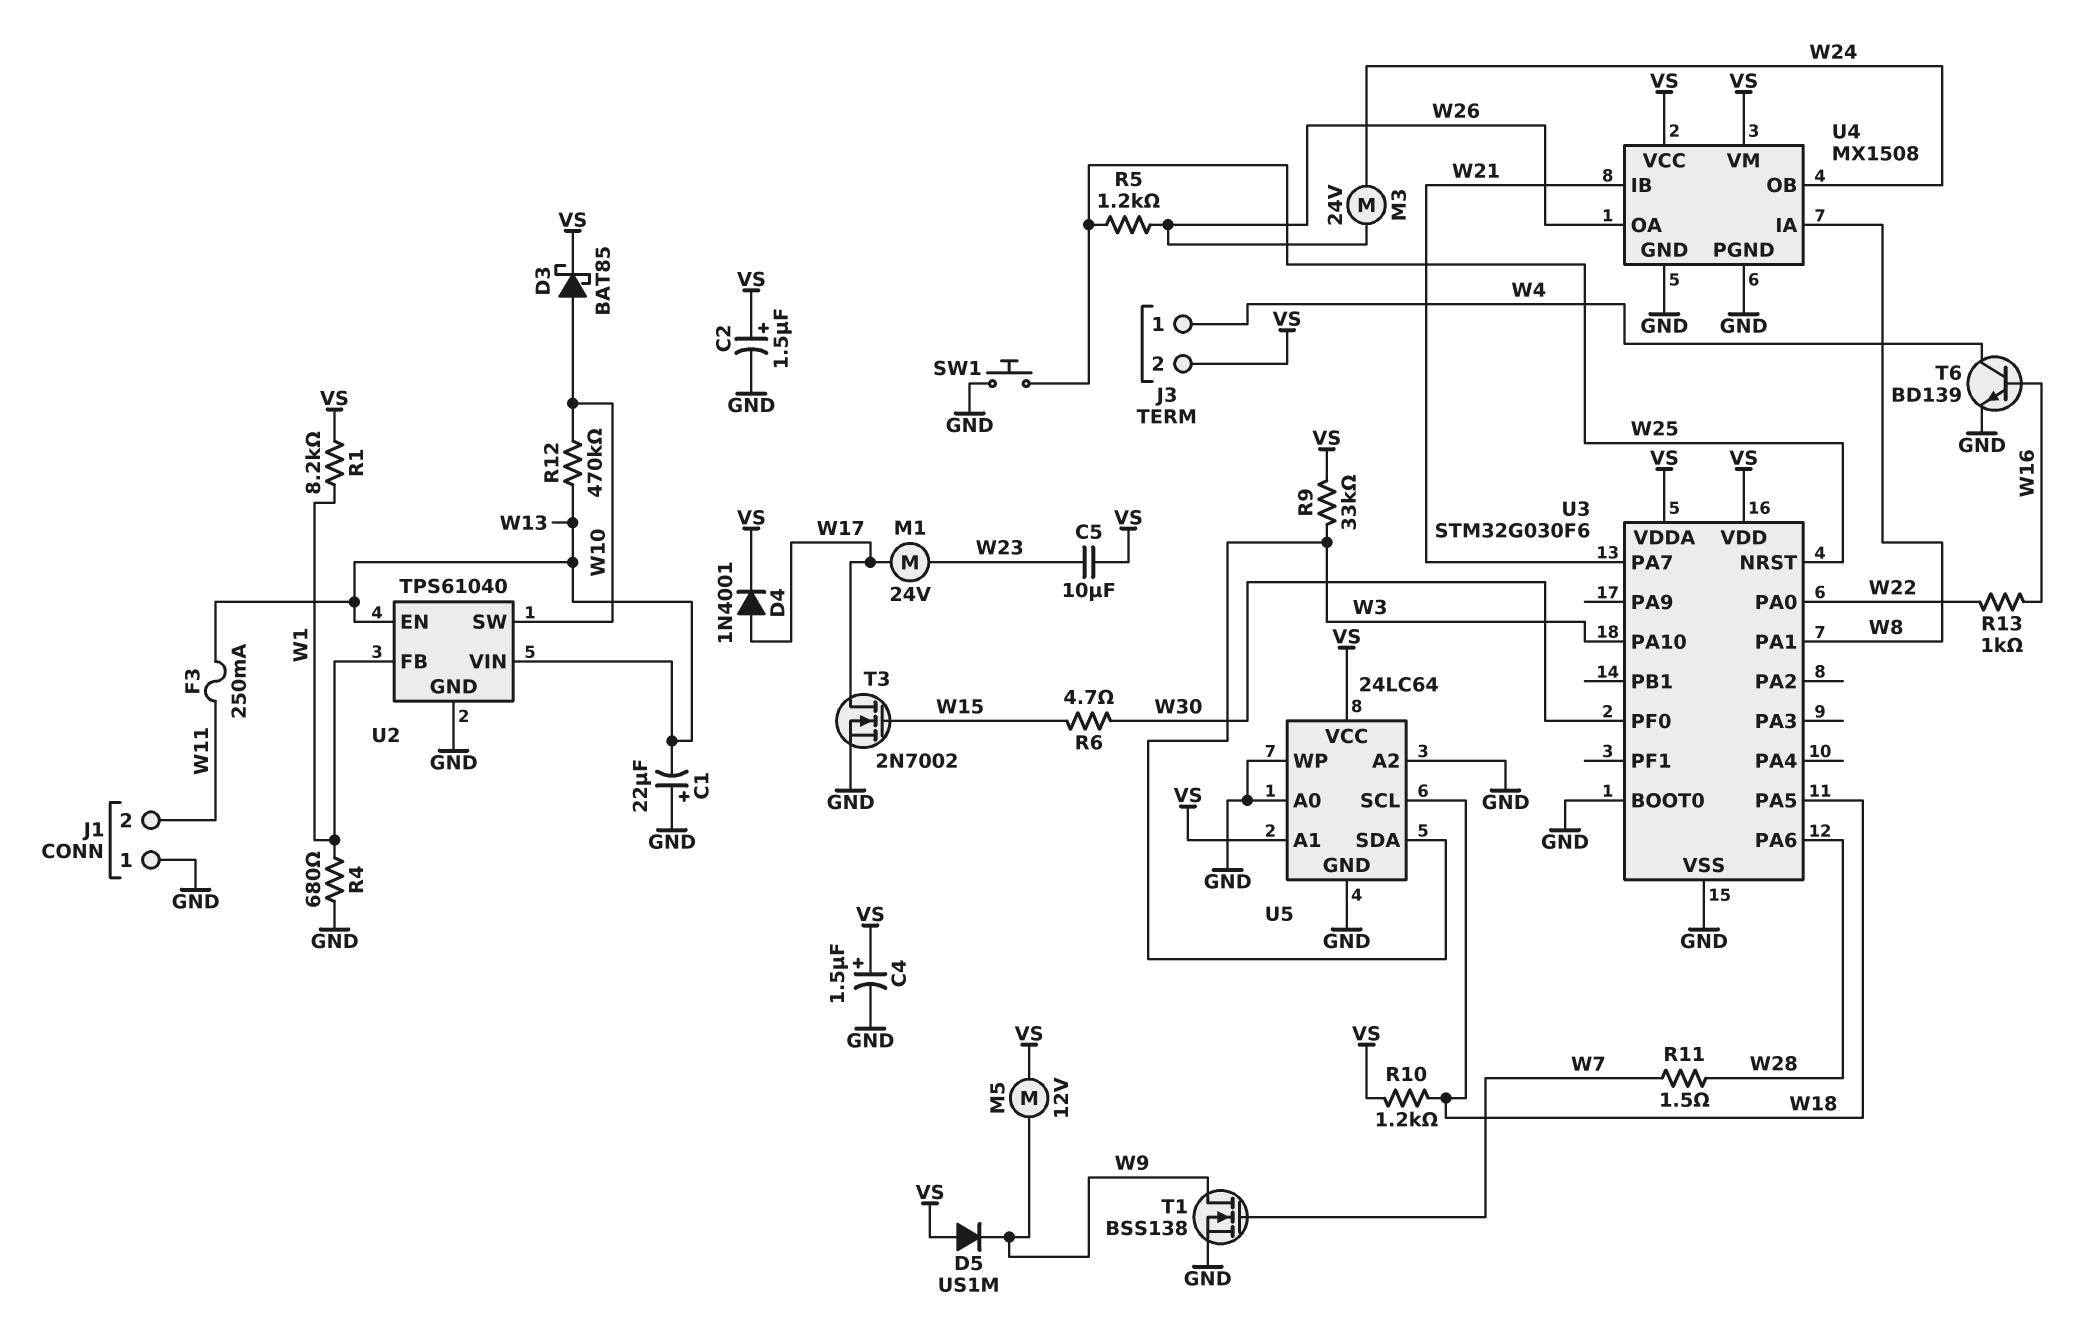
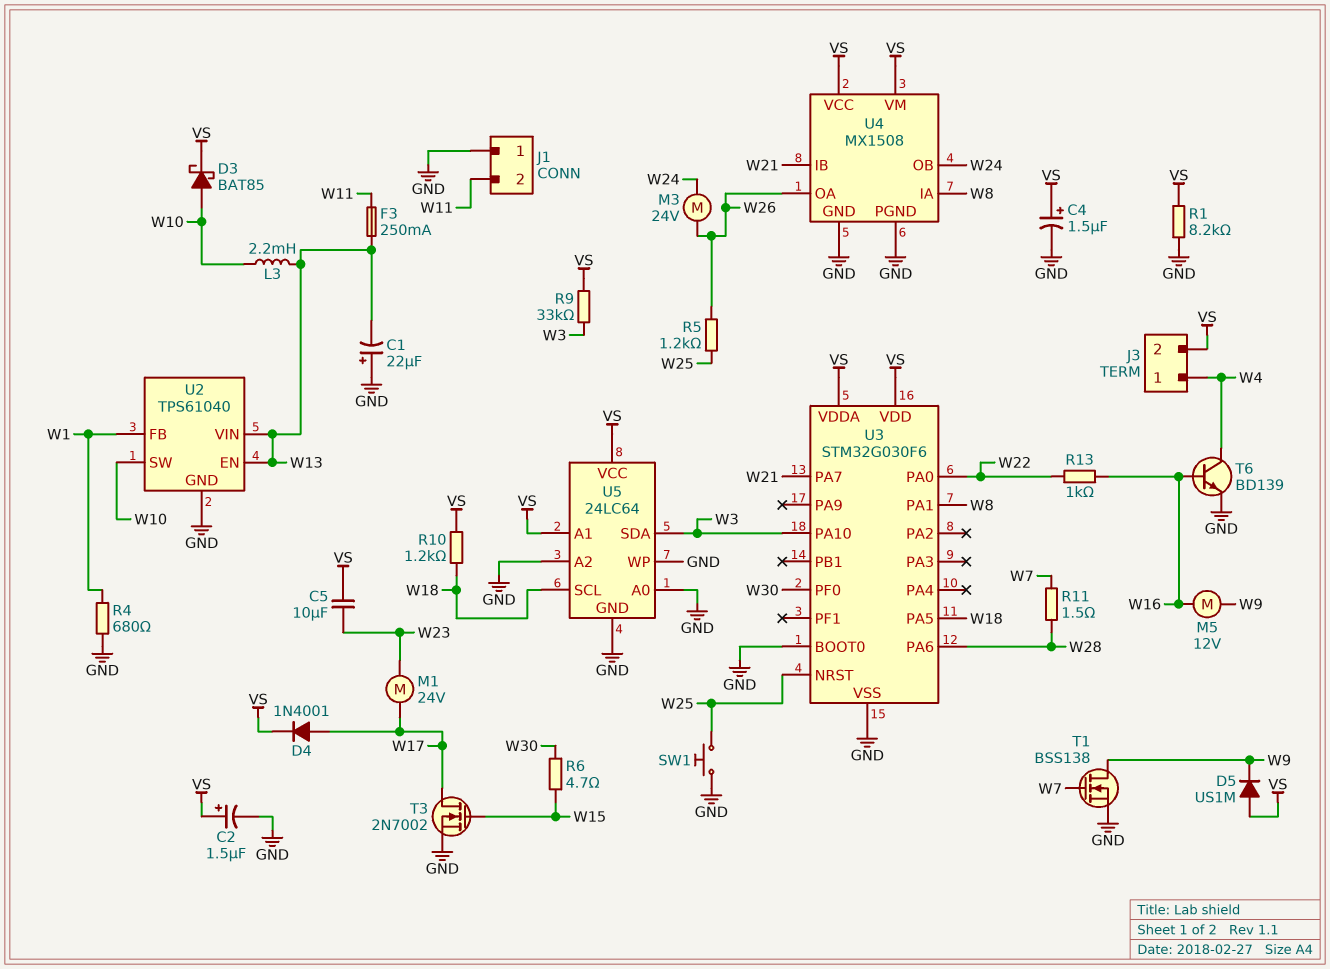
L3: none -> 2.2mH (W10, W13)
M5: motor 12V (VS, W9) -> motor 12V (W9, W16)
R1: 8.2k (VS, W1) -> 8.2k (GND, VS)
R12: 470k (W10, W13) -> none

